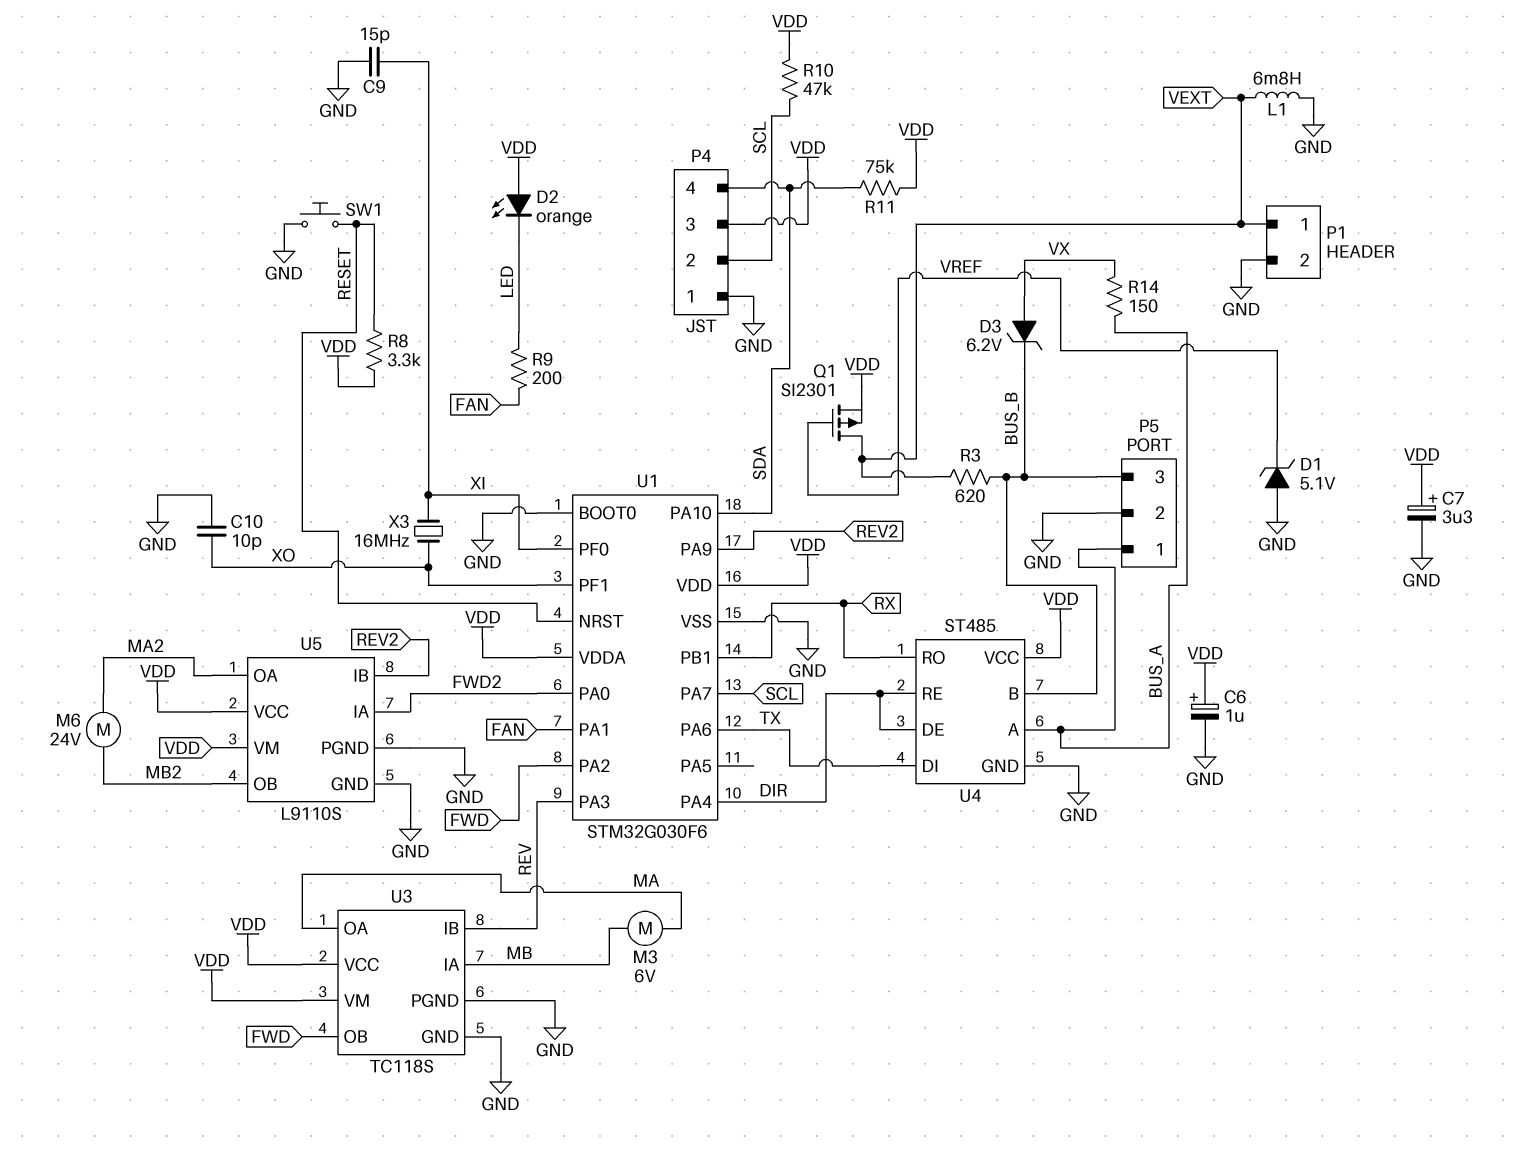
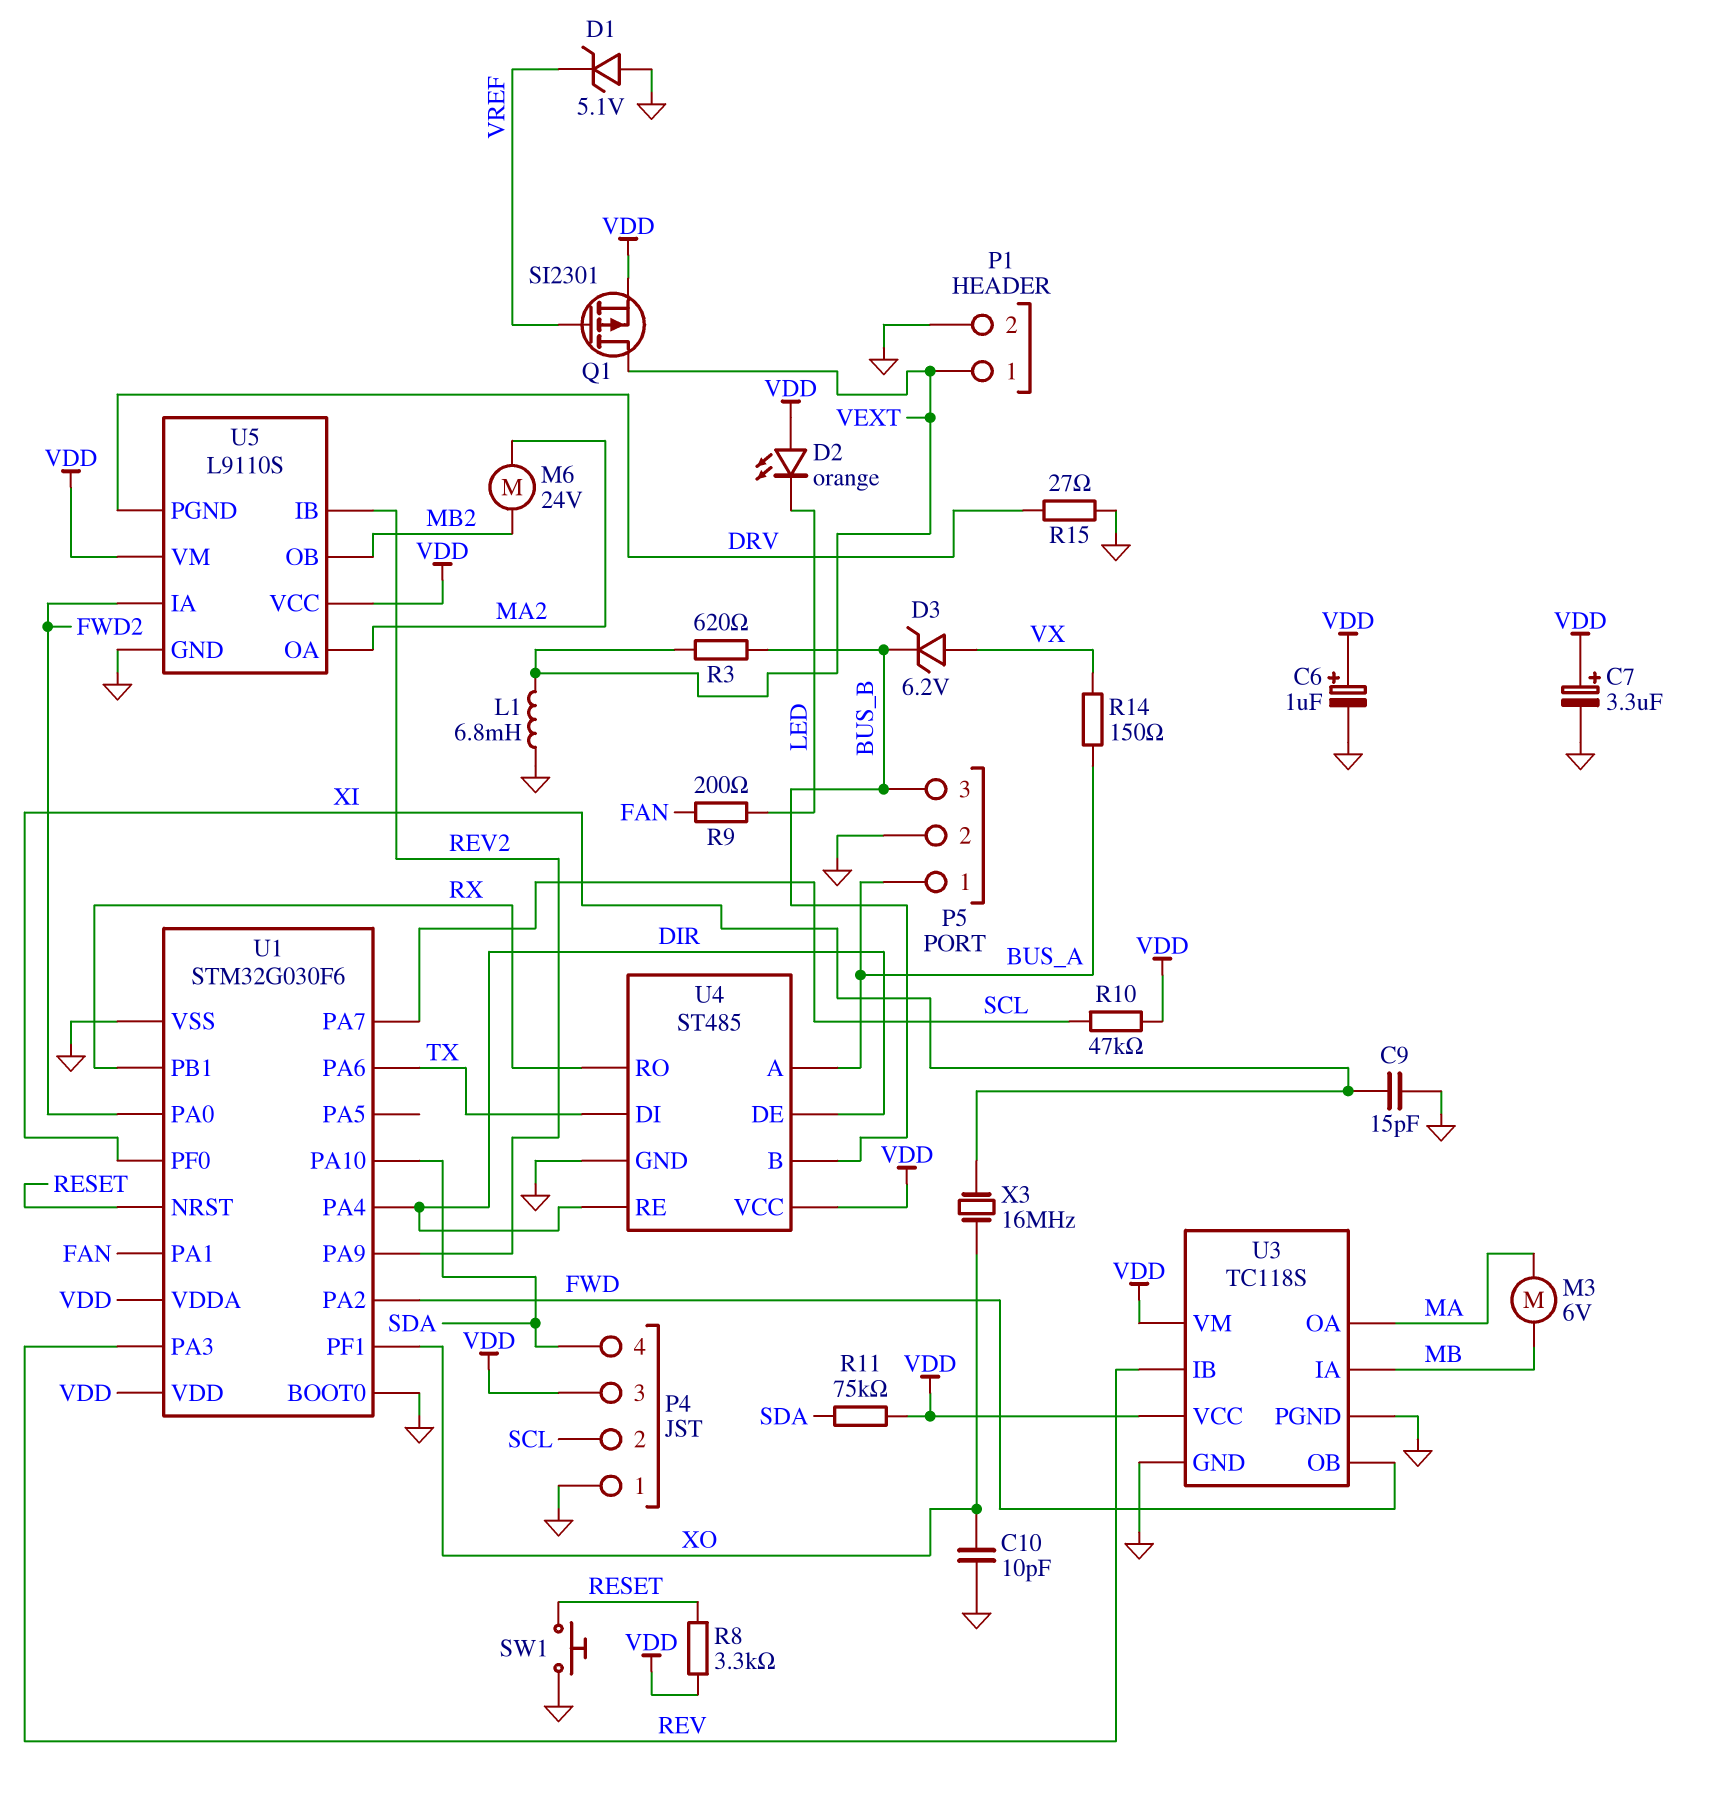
R15: none -> 27 (DRV, GND)
U5 pin PGND: GND -> DRV

